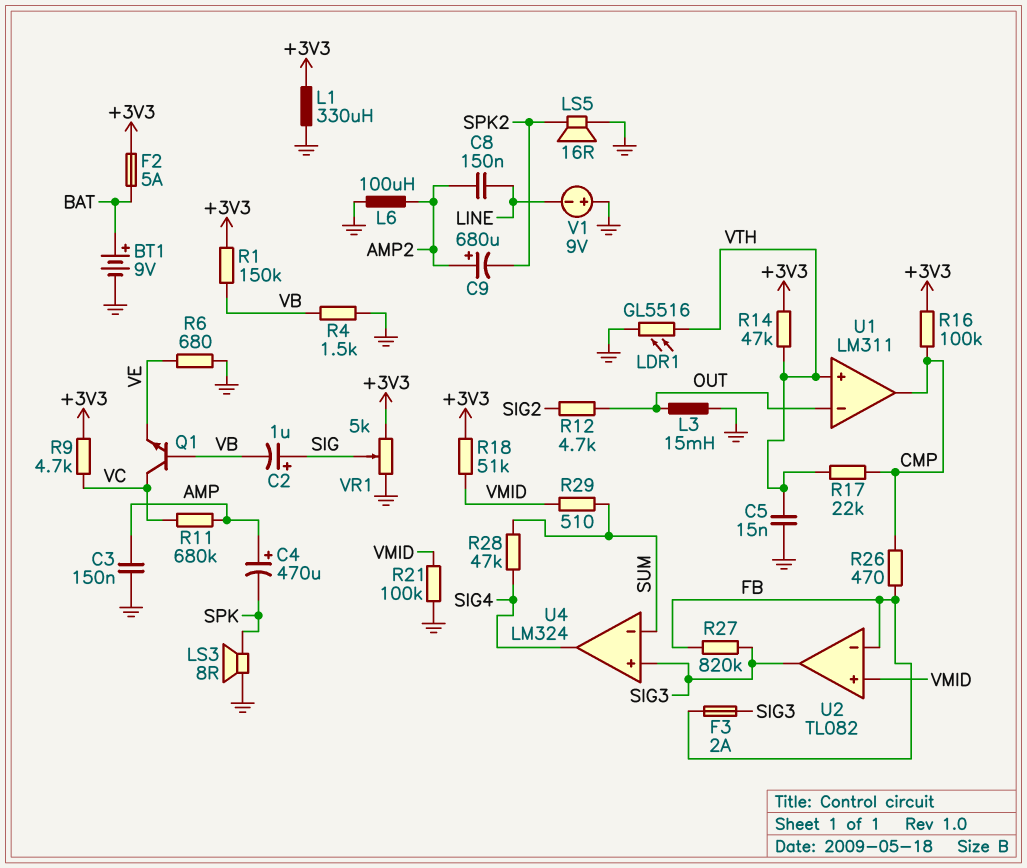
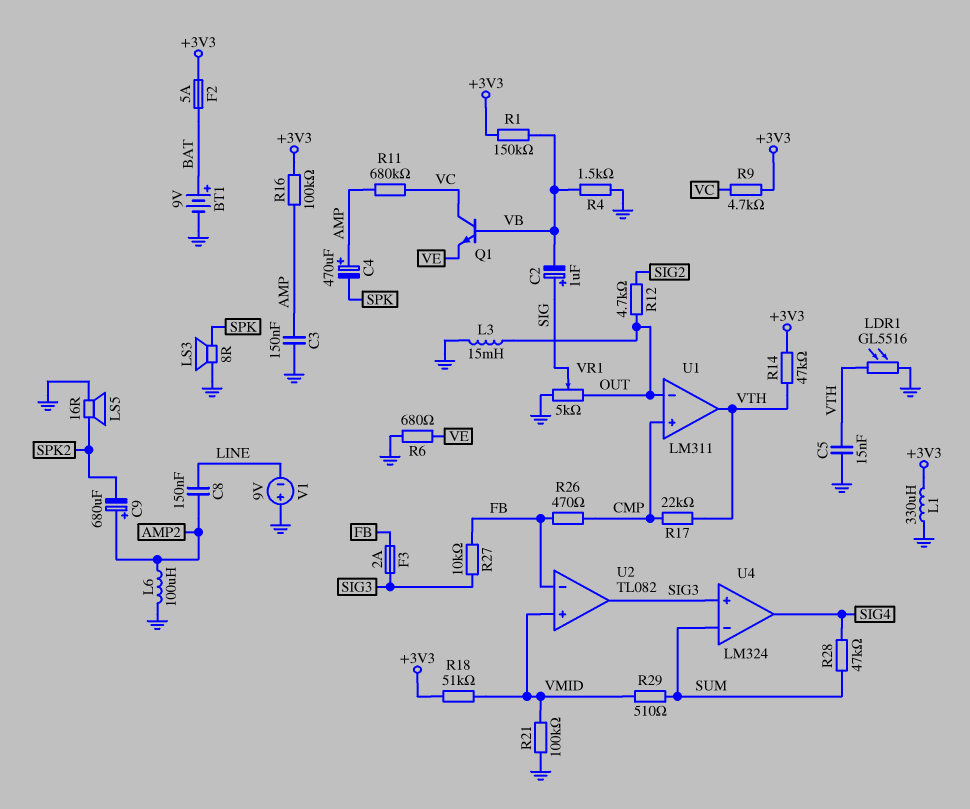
R16: 100k (+3V3, CMP) -> 100k (+3V3, AMP)
R27: 820k (FB, SIG3) -> 10k (FB, SIG3)
U1 pin in+: VTH -> CMP
U1 pin out: CMP -> VTH
VR1: 5k (+3V3, GND, wiper SIG) -> 5k (GND, OUT, wiper SIG)

